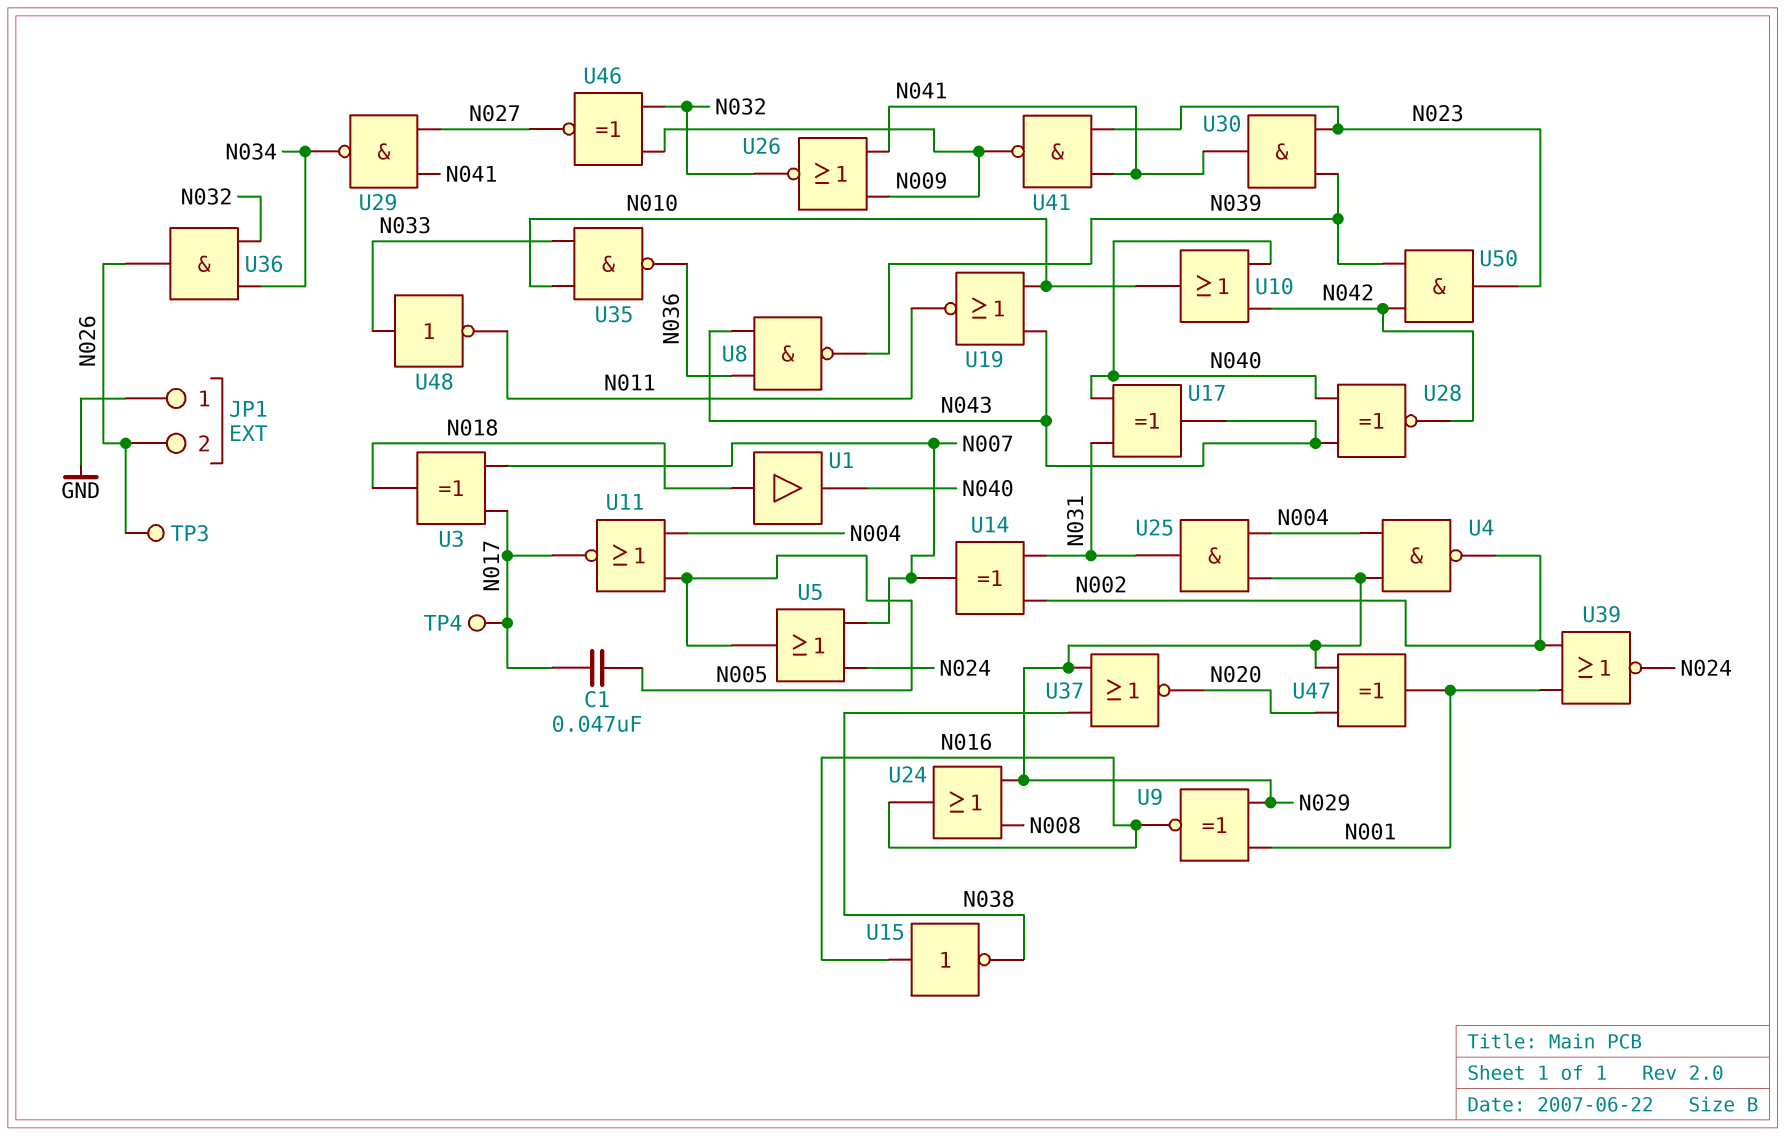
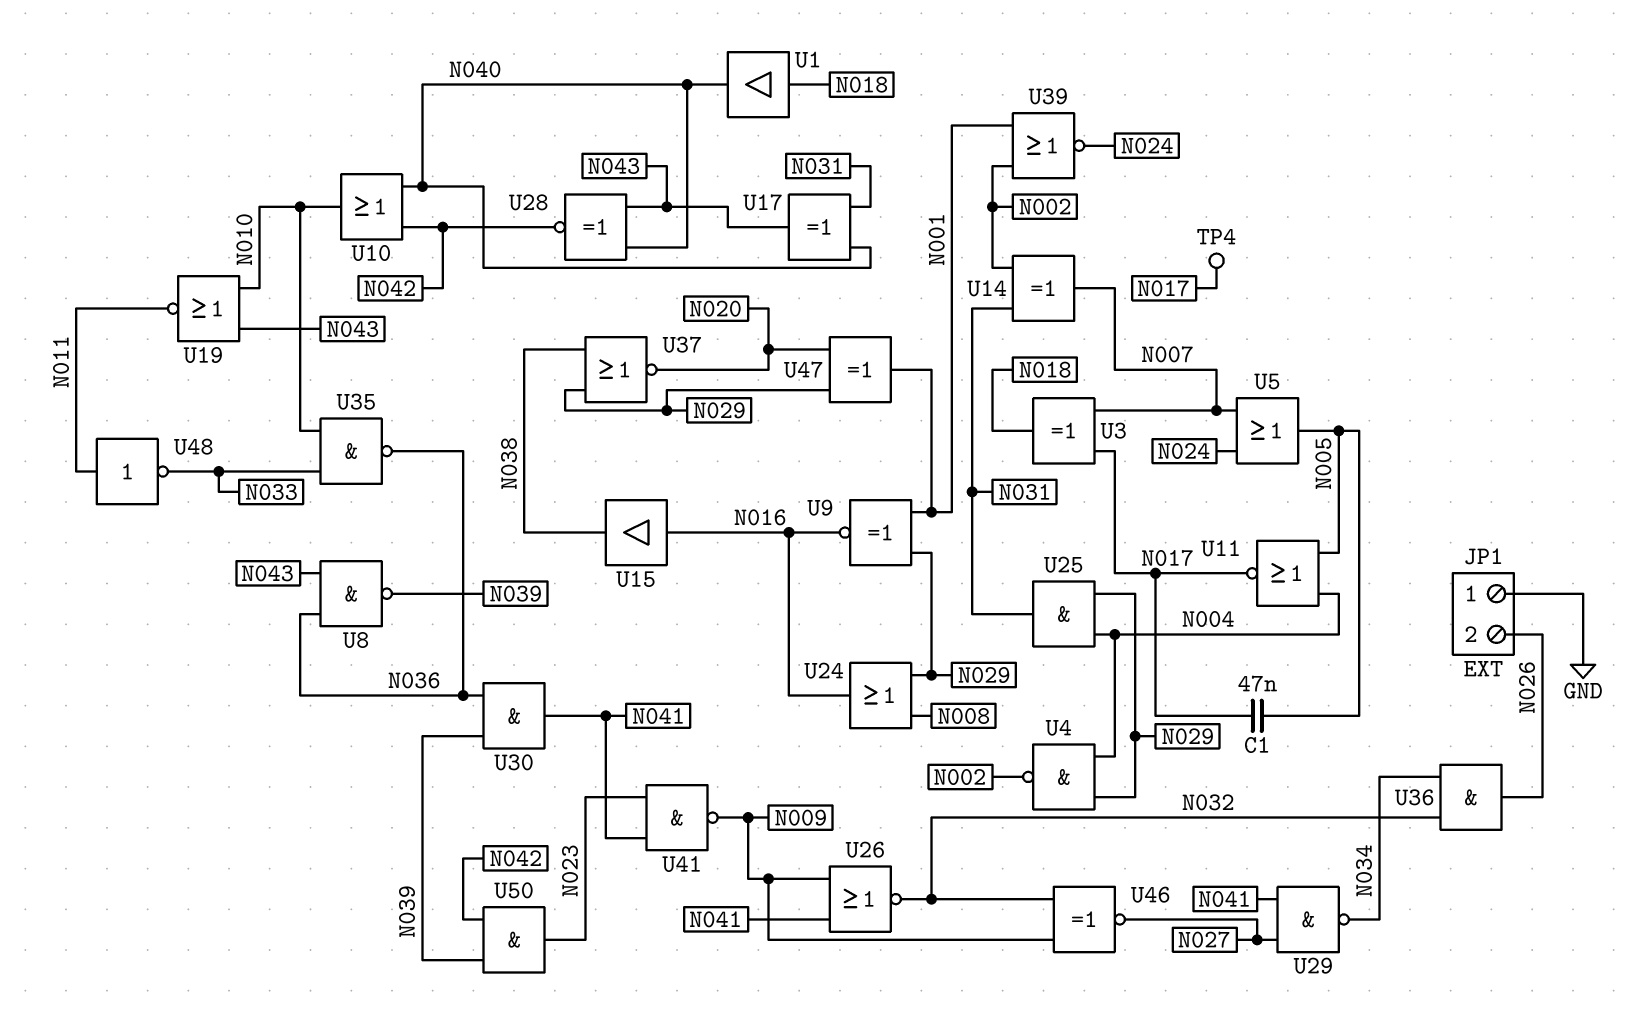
TP3: test point (N026) -> none
U15: NOT (in N016, out N038) -> buffer (in N016, out N038)
U30: AND (in N023, in N039, out N041) -> AND (in N036, in N039, out N041)
U48: NOT (in N033, out N011) -> NOT (in N011, out N033)

